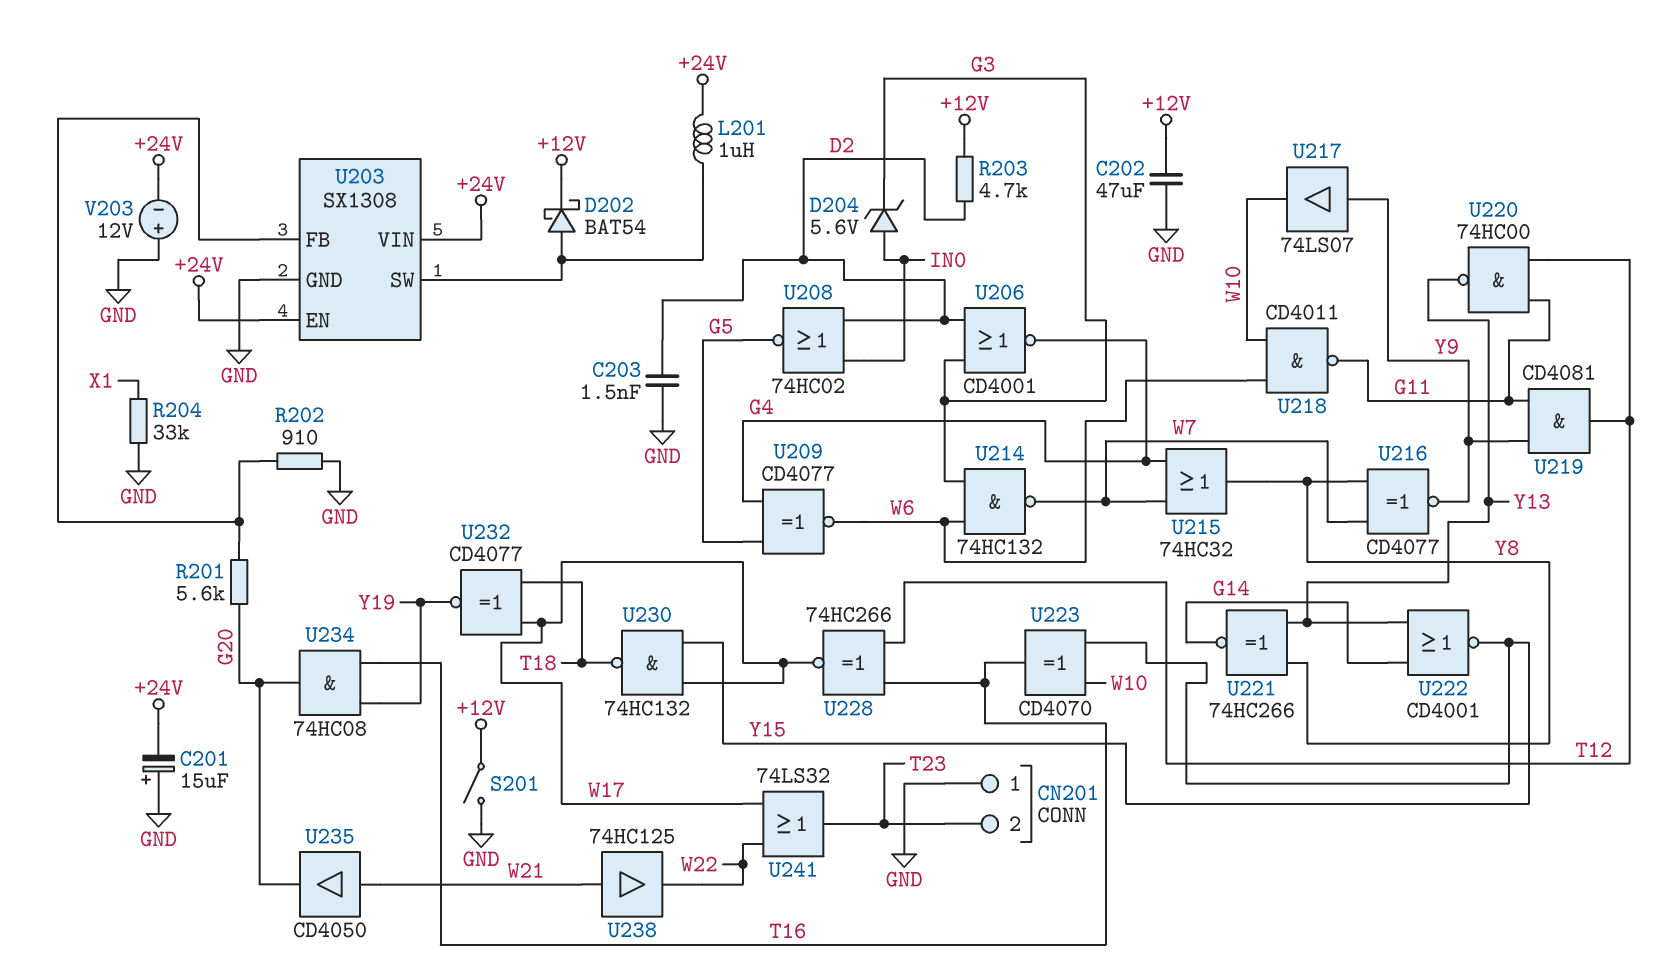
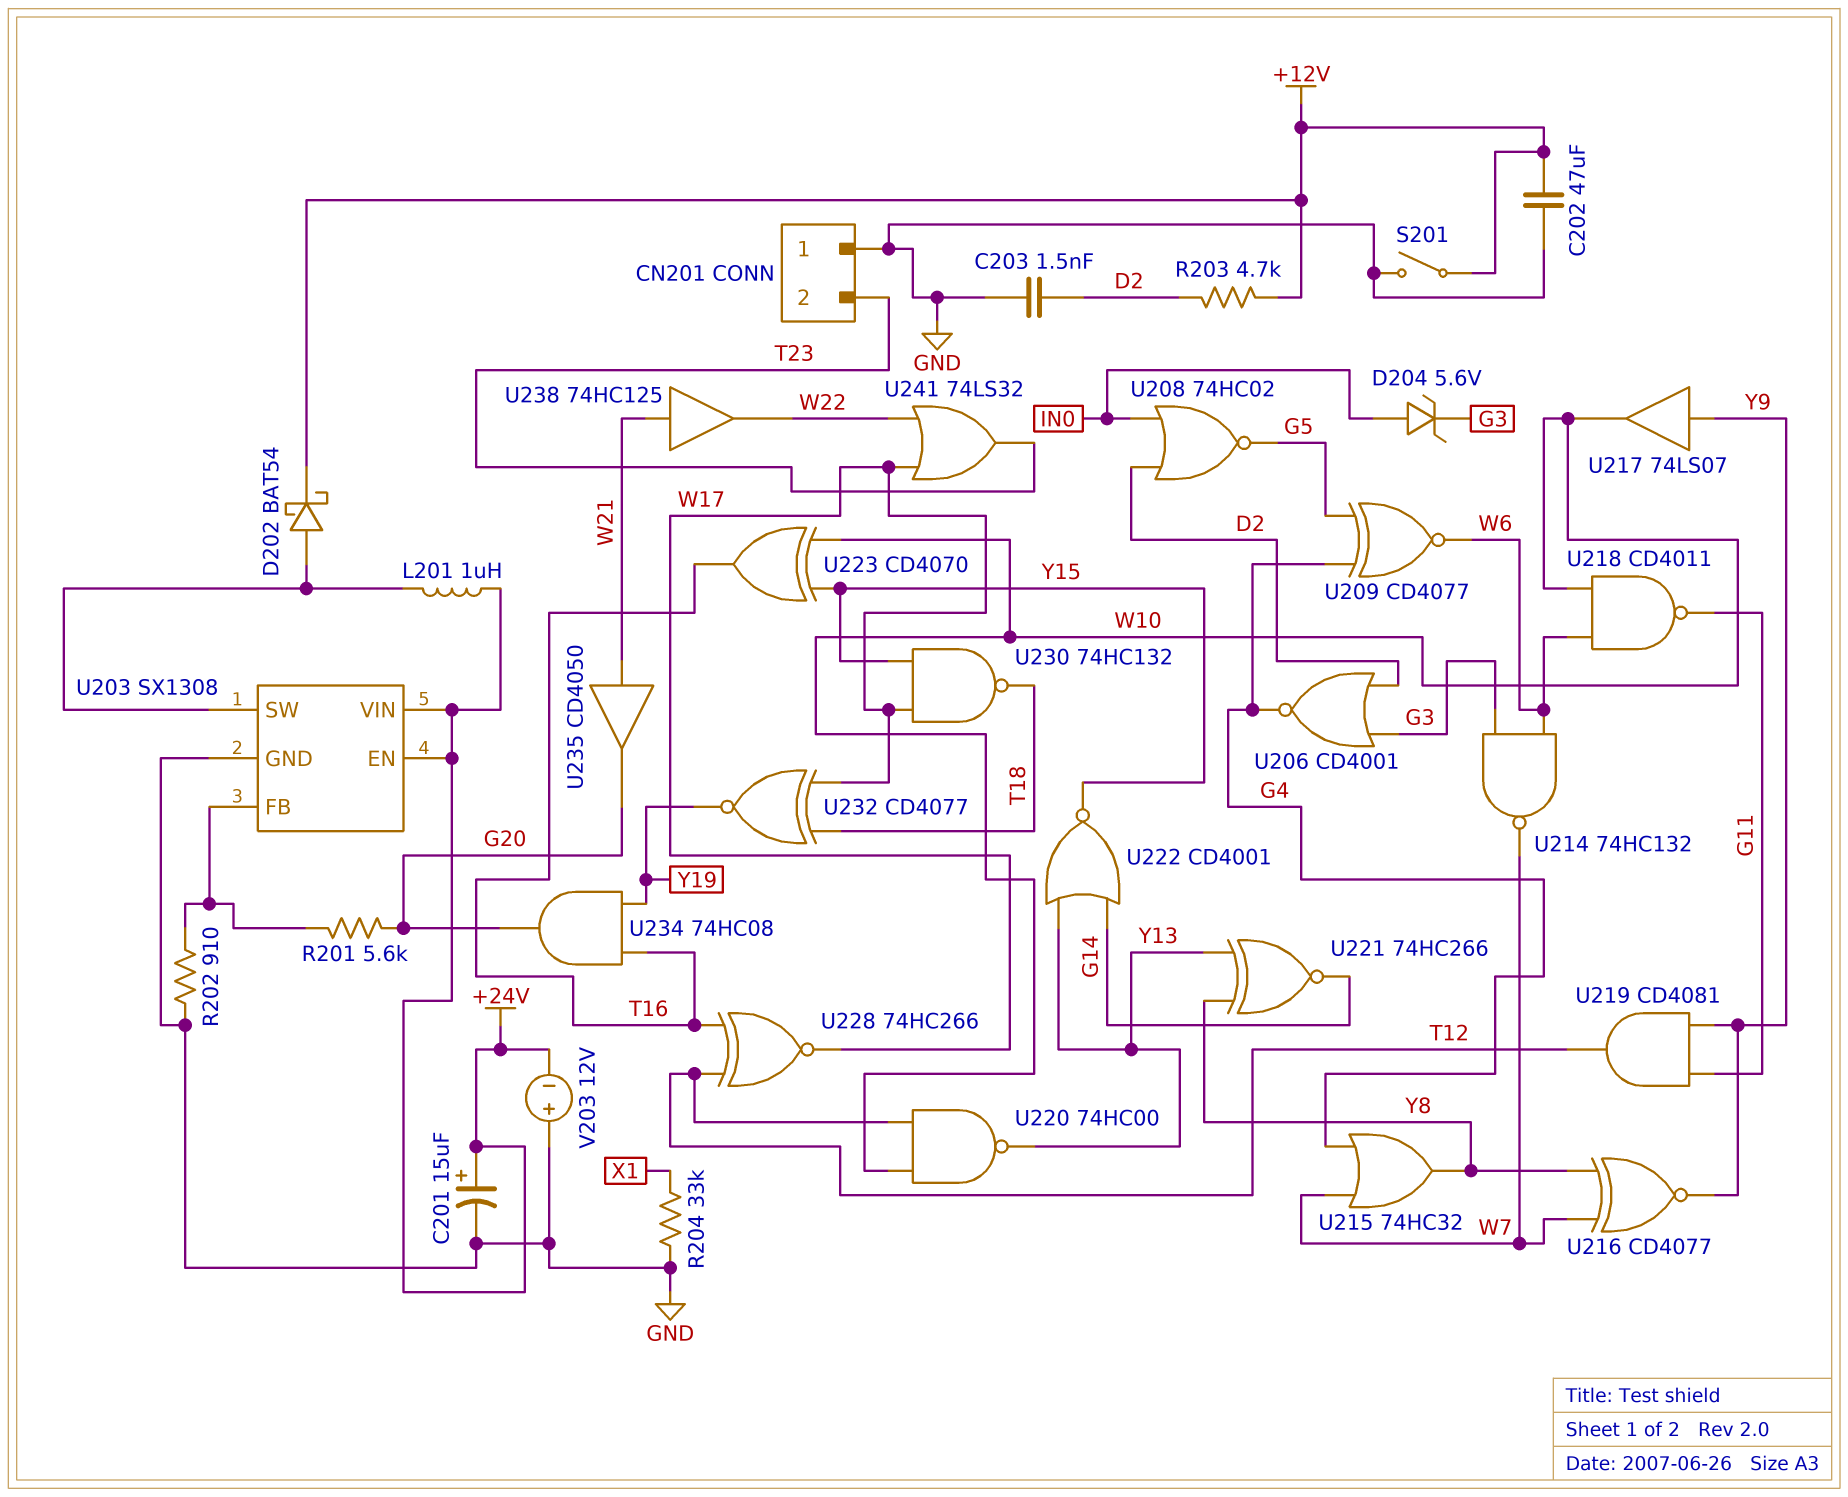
C201: 15uF (plus GND, minus +24V) -> 15uF (plus +24V, minus GND)
U220: NAND 74HC00 (in G11, in T12, out Y13) -> NAND 74HC00 (in T12, in W10, out Y13)

